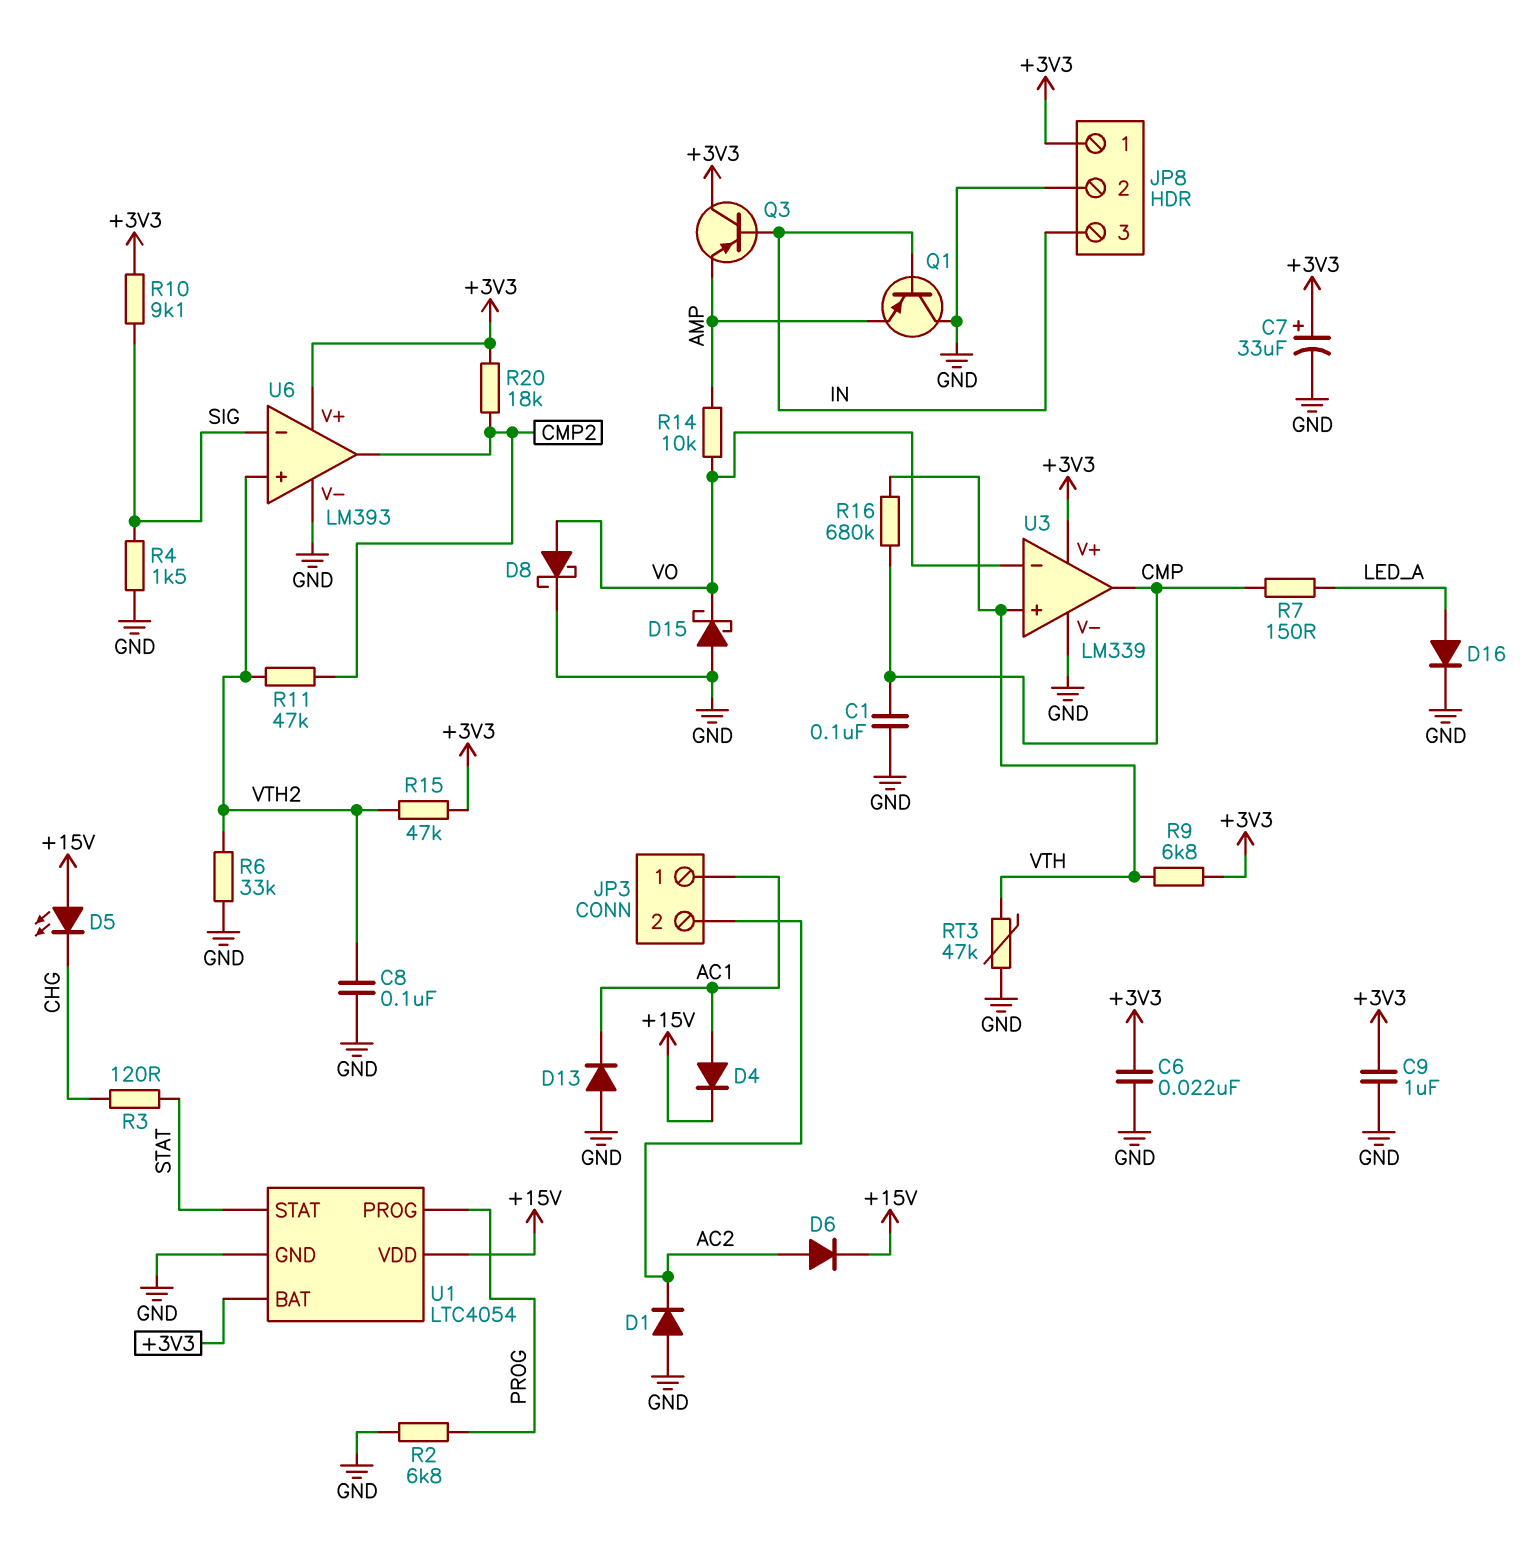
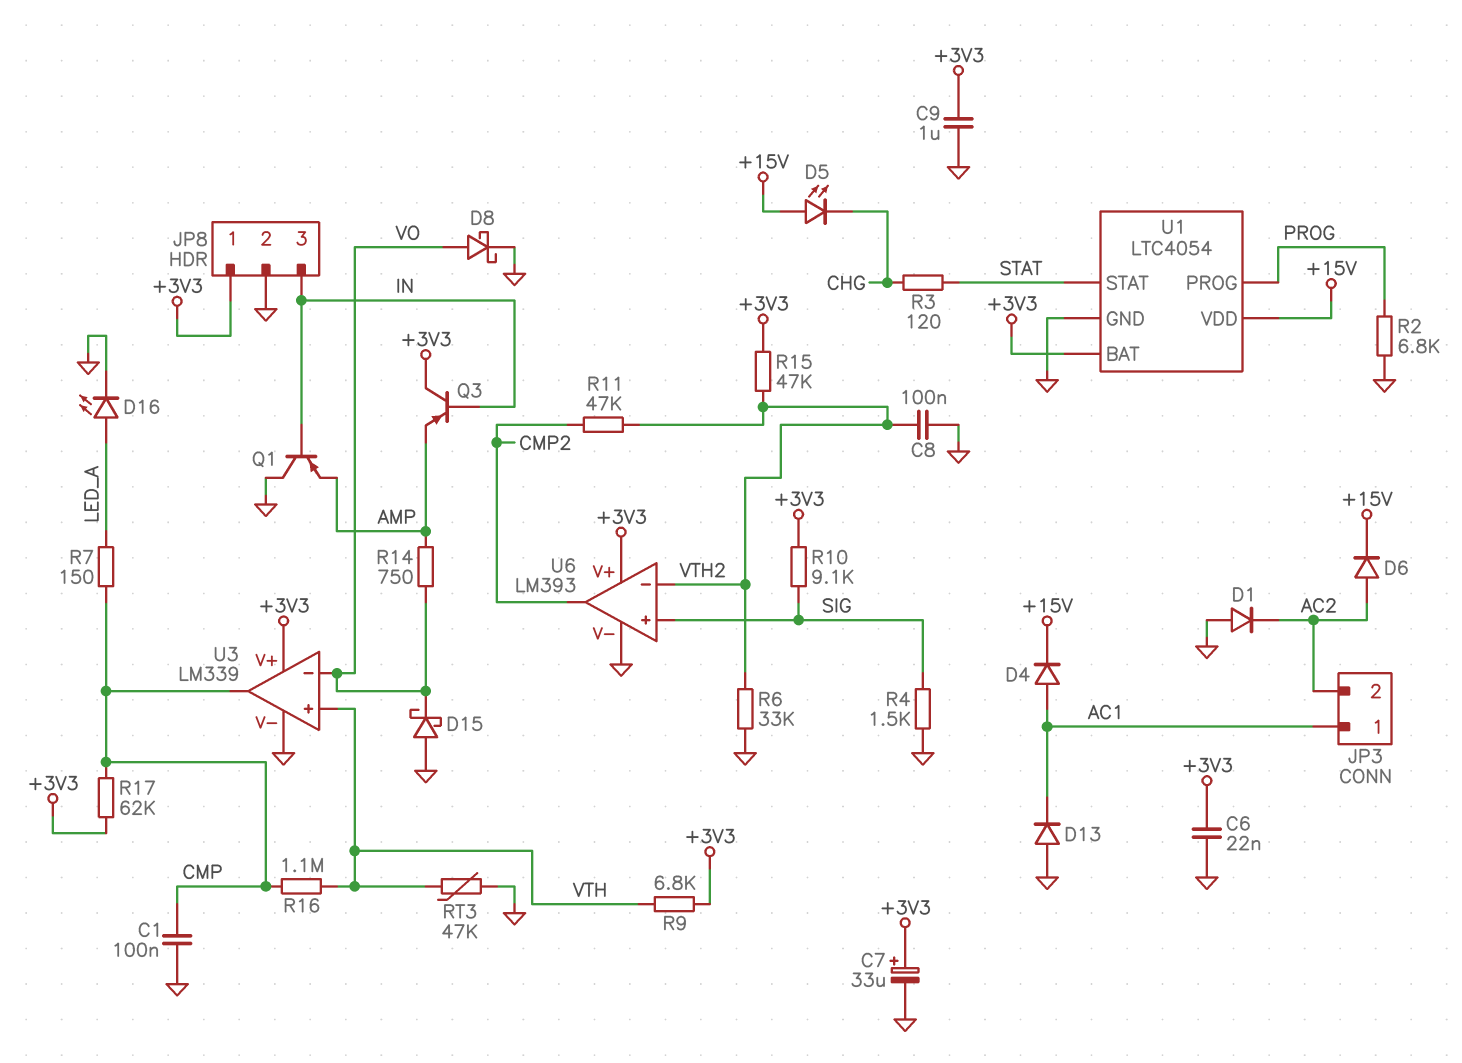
D16: diode (A LED_A, K GND) -> LED (A LED_A, K GND)
R14: 10k (AMP, VO) -> 750 (AMP, VO)
R16: 680k (CMP, VTH) -> 1.1M (CMP, VTH)
R17: none -> 62k (+3V3, CMP)
R20: 18k (+3V3, CMP2) -> none
U6 pin in+: VTH2 -> SIG
U6 pin in-: SIG -> VTH2

